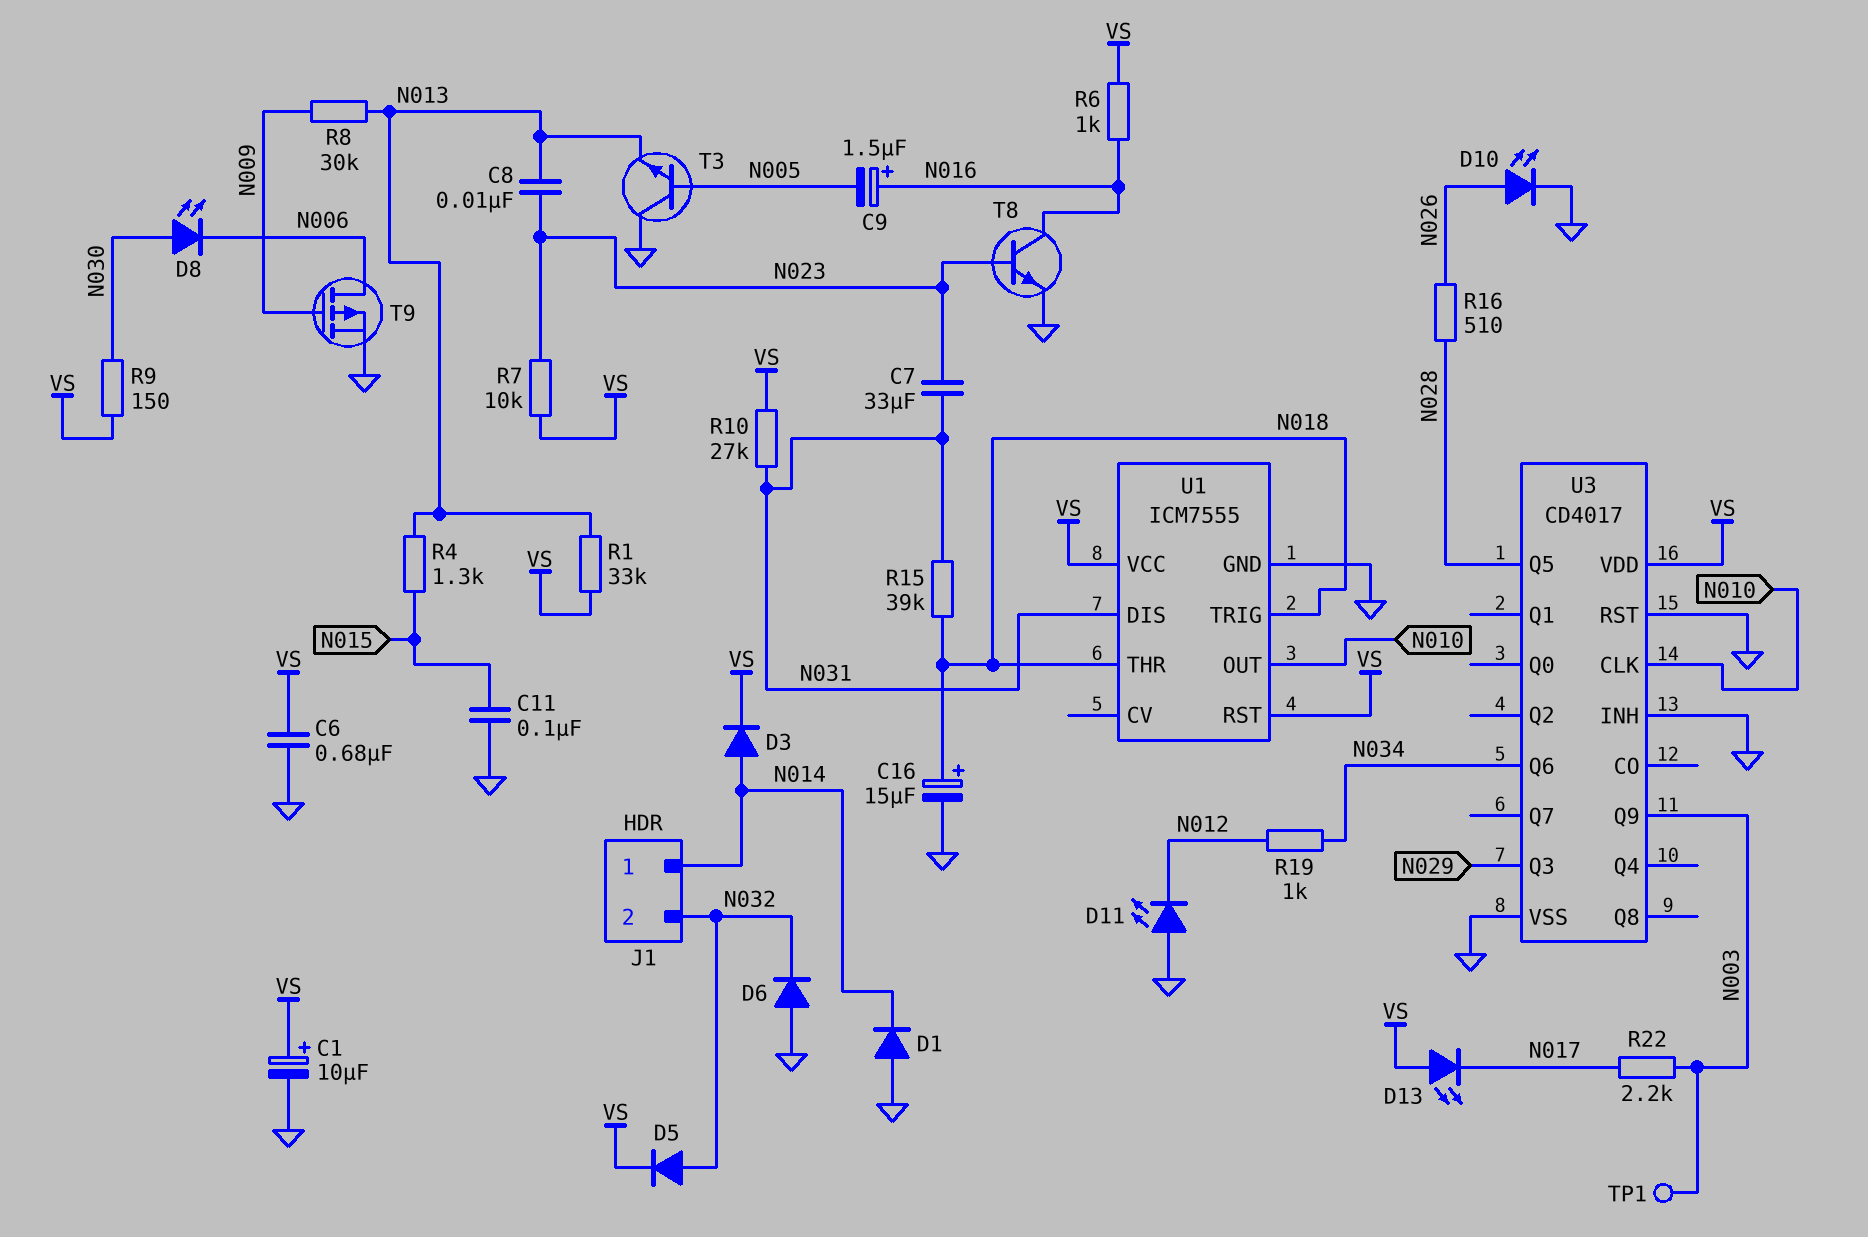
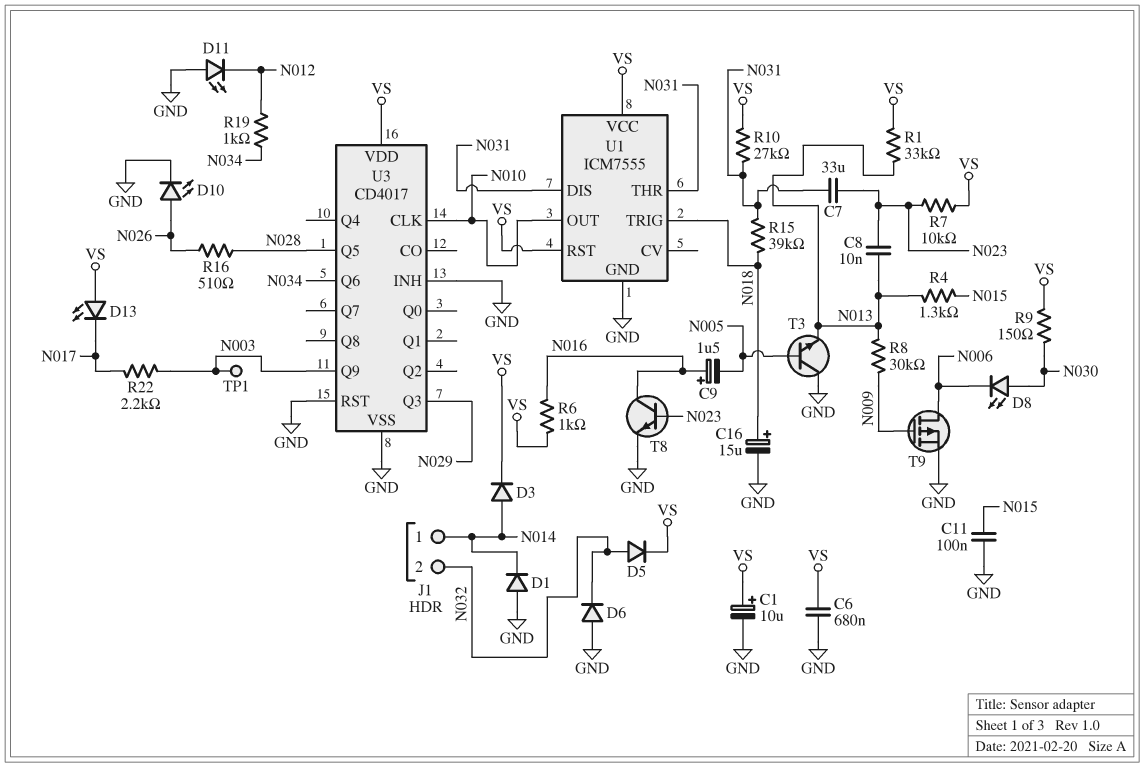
U1 pin THR: N018 -> N031

